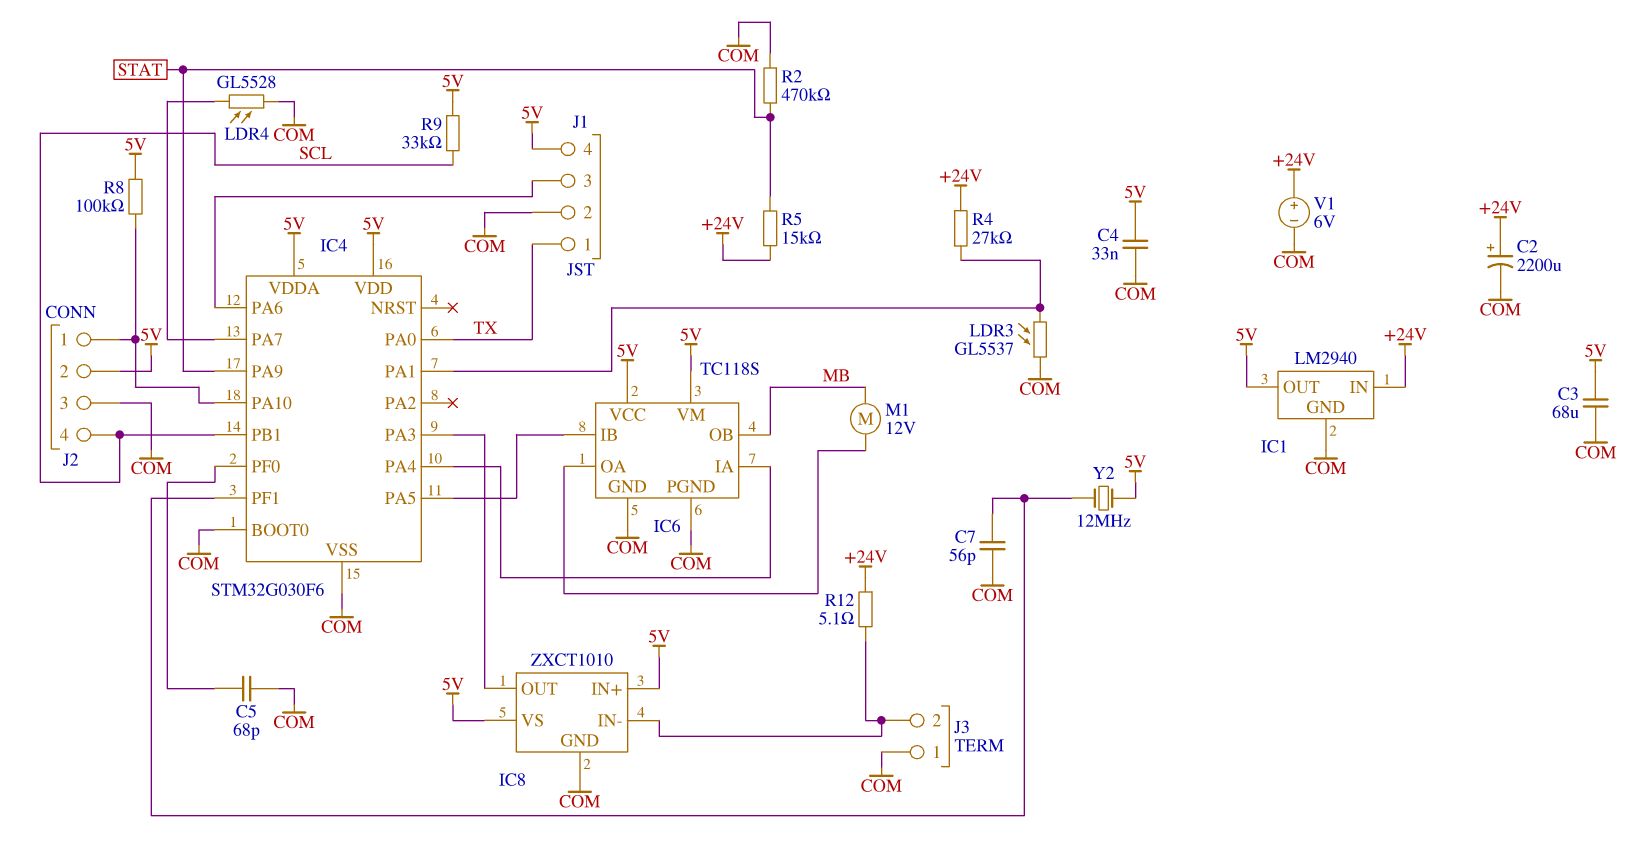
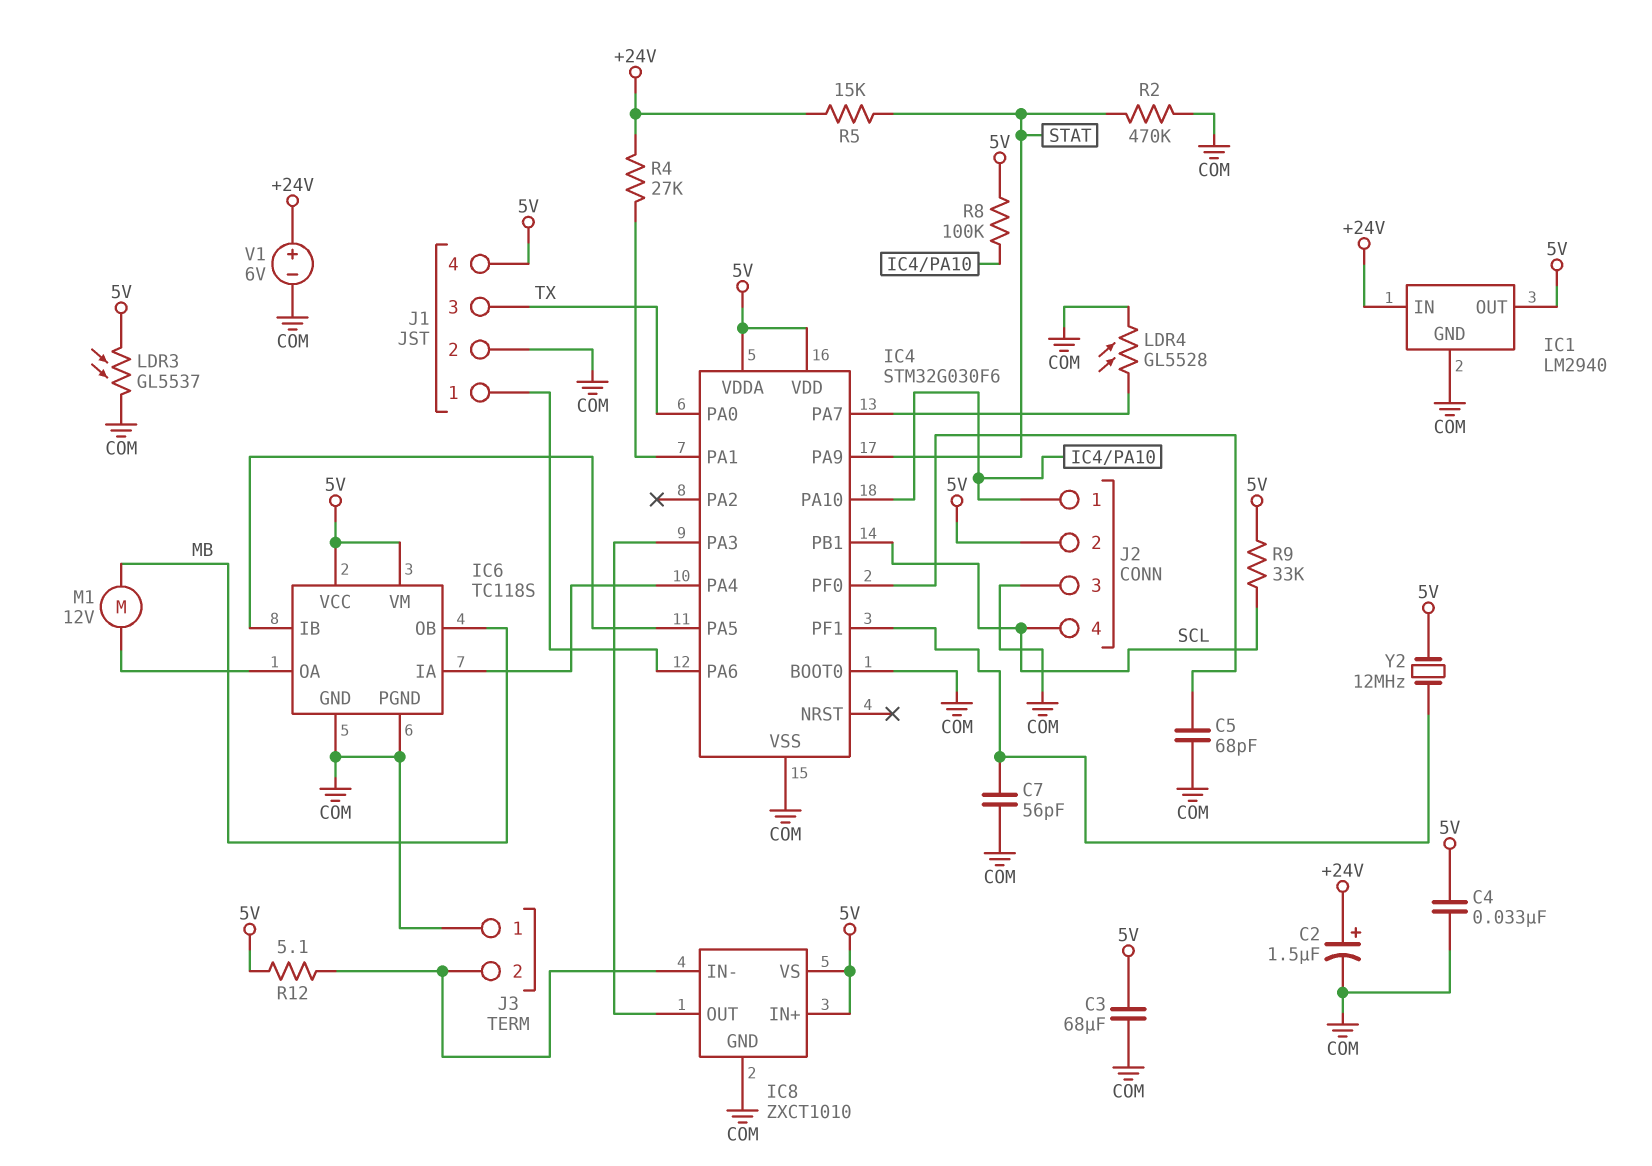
C2: 2200uF (plus +24V, minus COM) -> 1.5uF (plus +24V, minus COM)
J1 pin 1: TX -> IC4/PA6
J1 pin 3: IC4/PA6 -> TX
LDR3: GL5537 (COM, IC4/PA1) -> GL5537 (5V, COM)
R12: 5.1 (+24V, IC8/IN-) -> 5.1 (5V, IC8/IN-)

